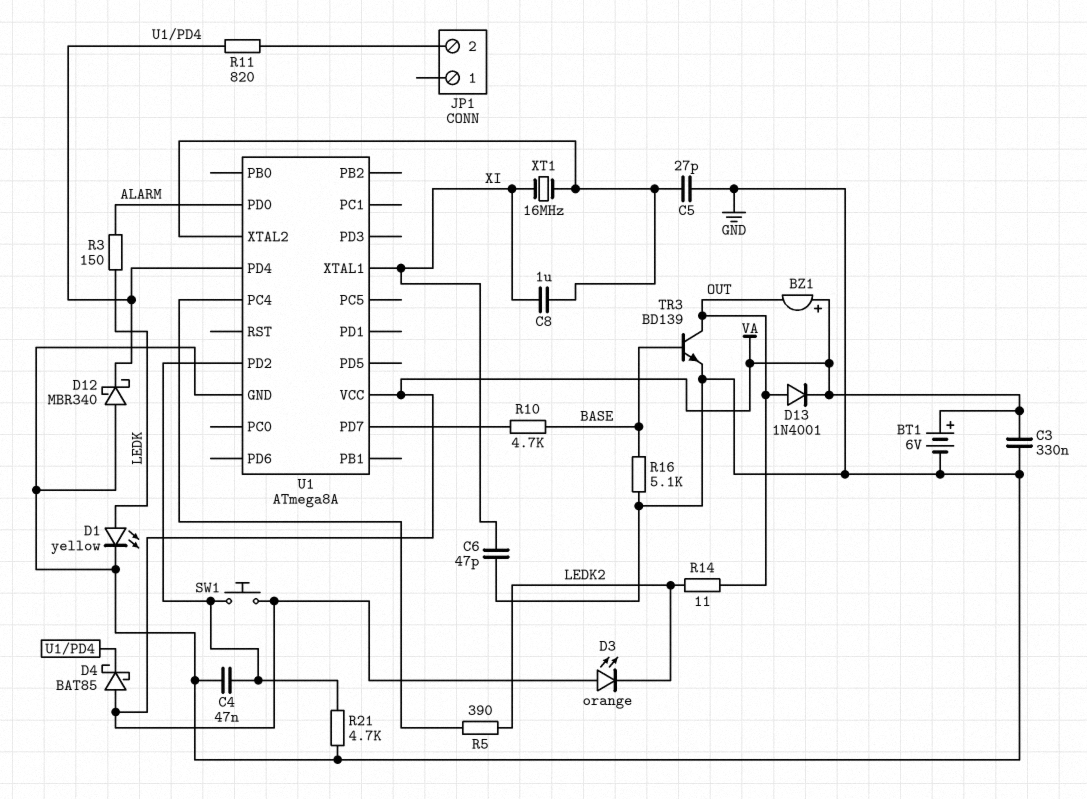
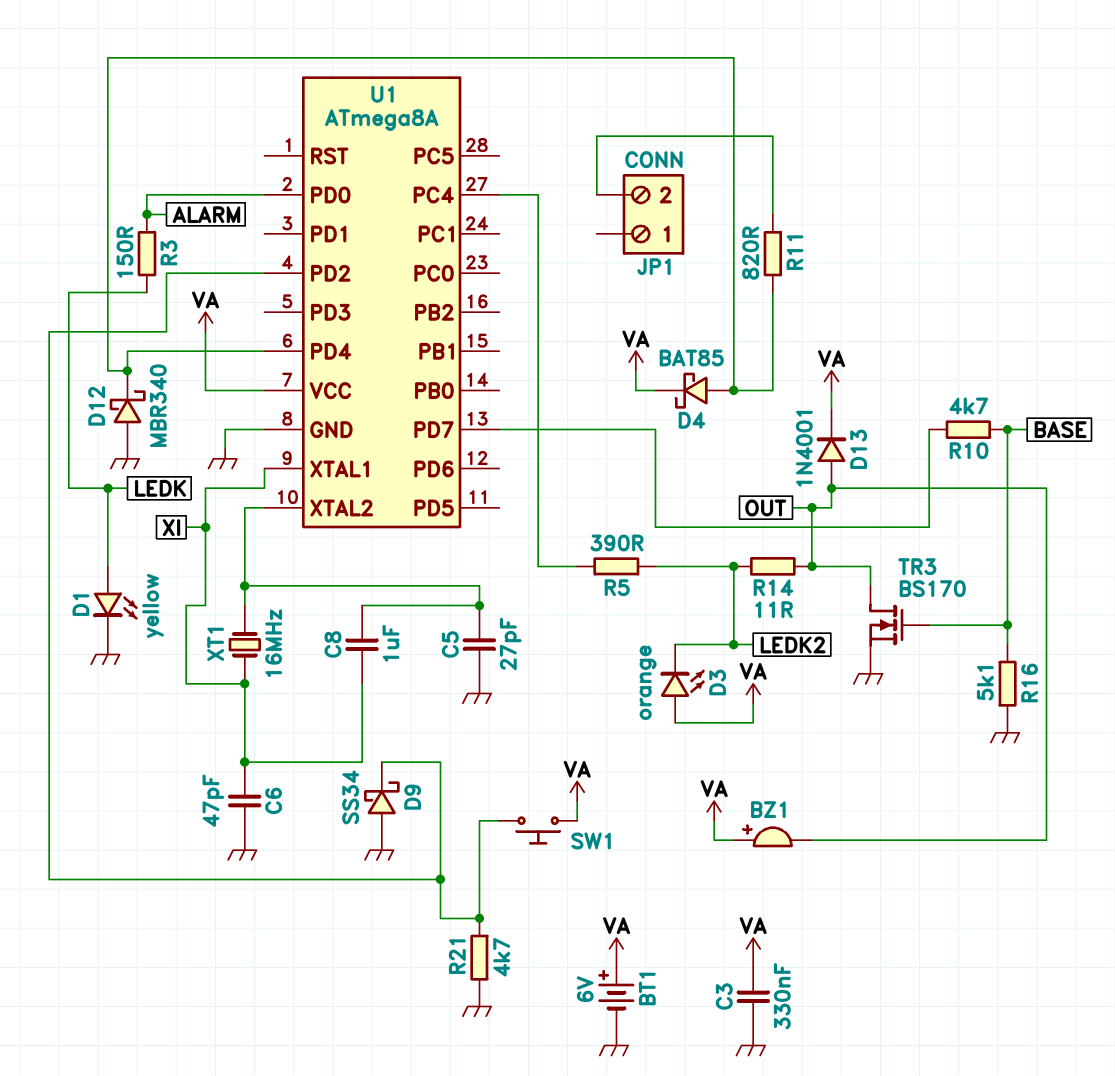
C4: 47nF (GND, U1/PD2) -> none
D4: schottky BAT85 (A VA, K U1/PD4) -> schottky BAT85 (A U1/PD4, K VA)
D9: none -> schottky SS34 (A GND, K U1/PD2)
TR3: NPN BD139 (B BASE, C OUT, E GND) -> NMOS BS170 (G BASE, D OUT, S GND)

